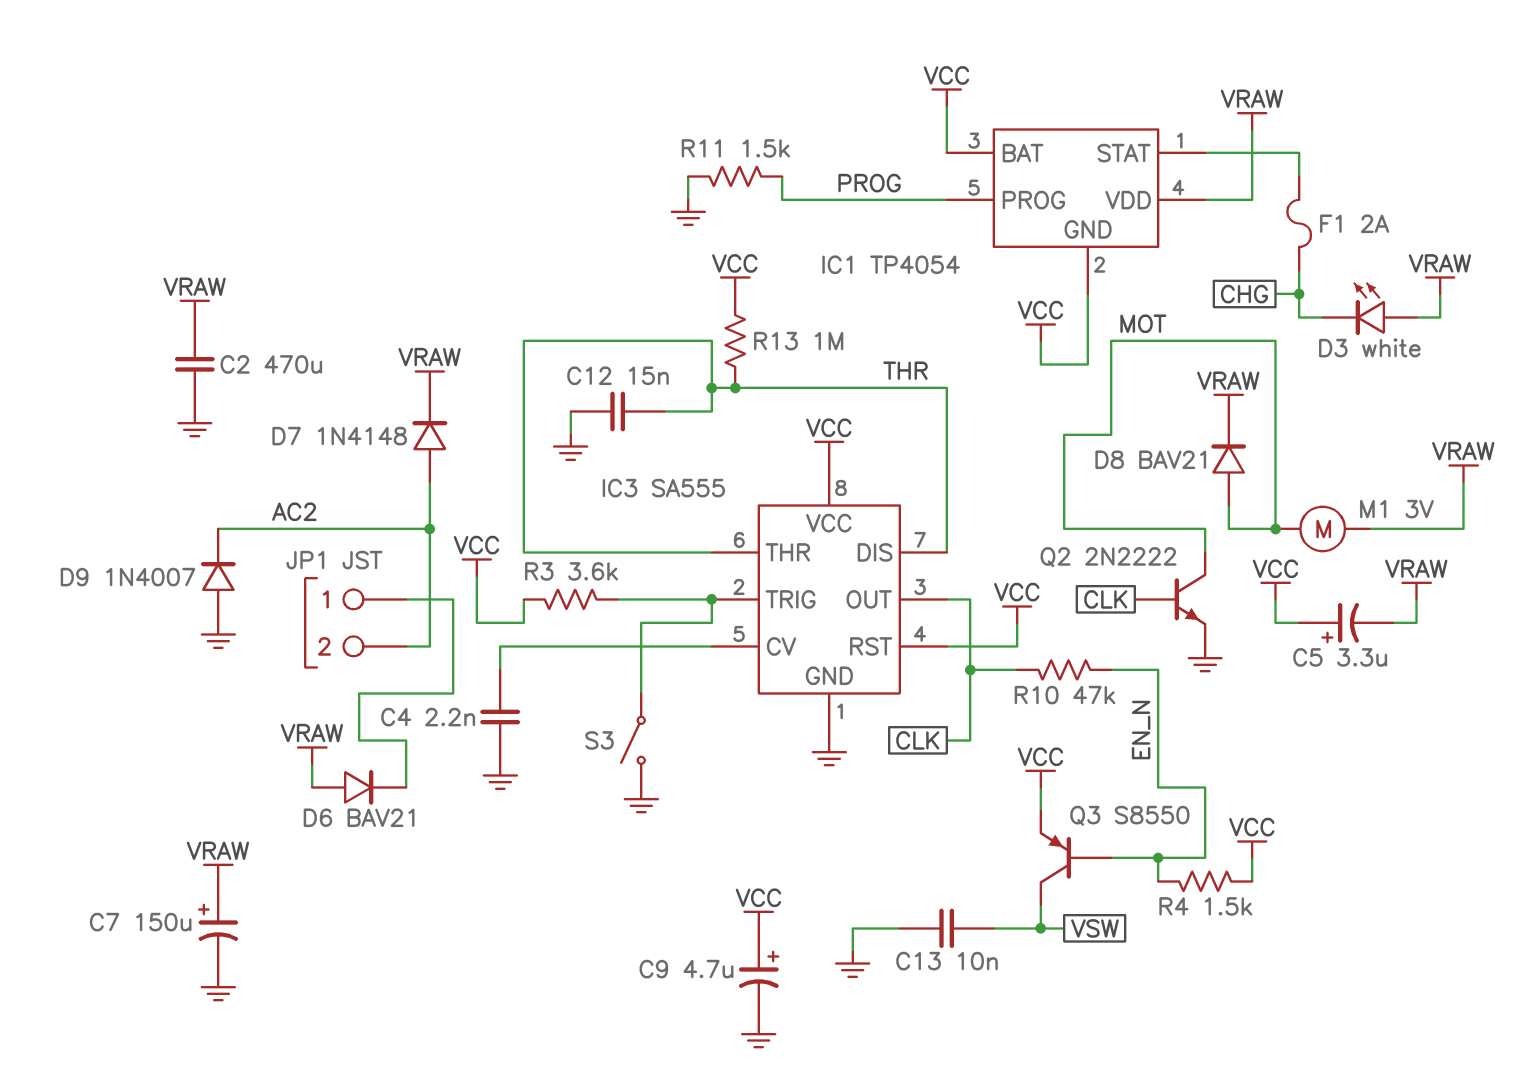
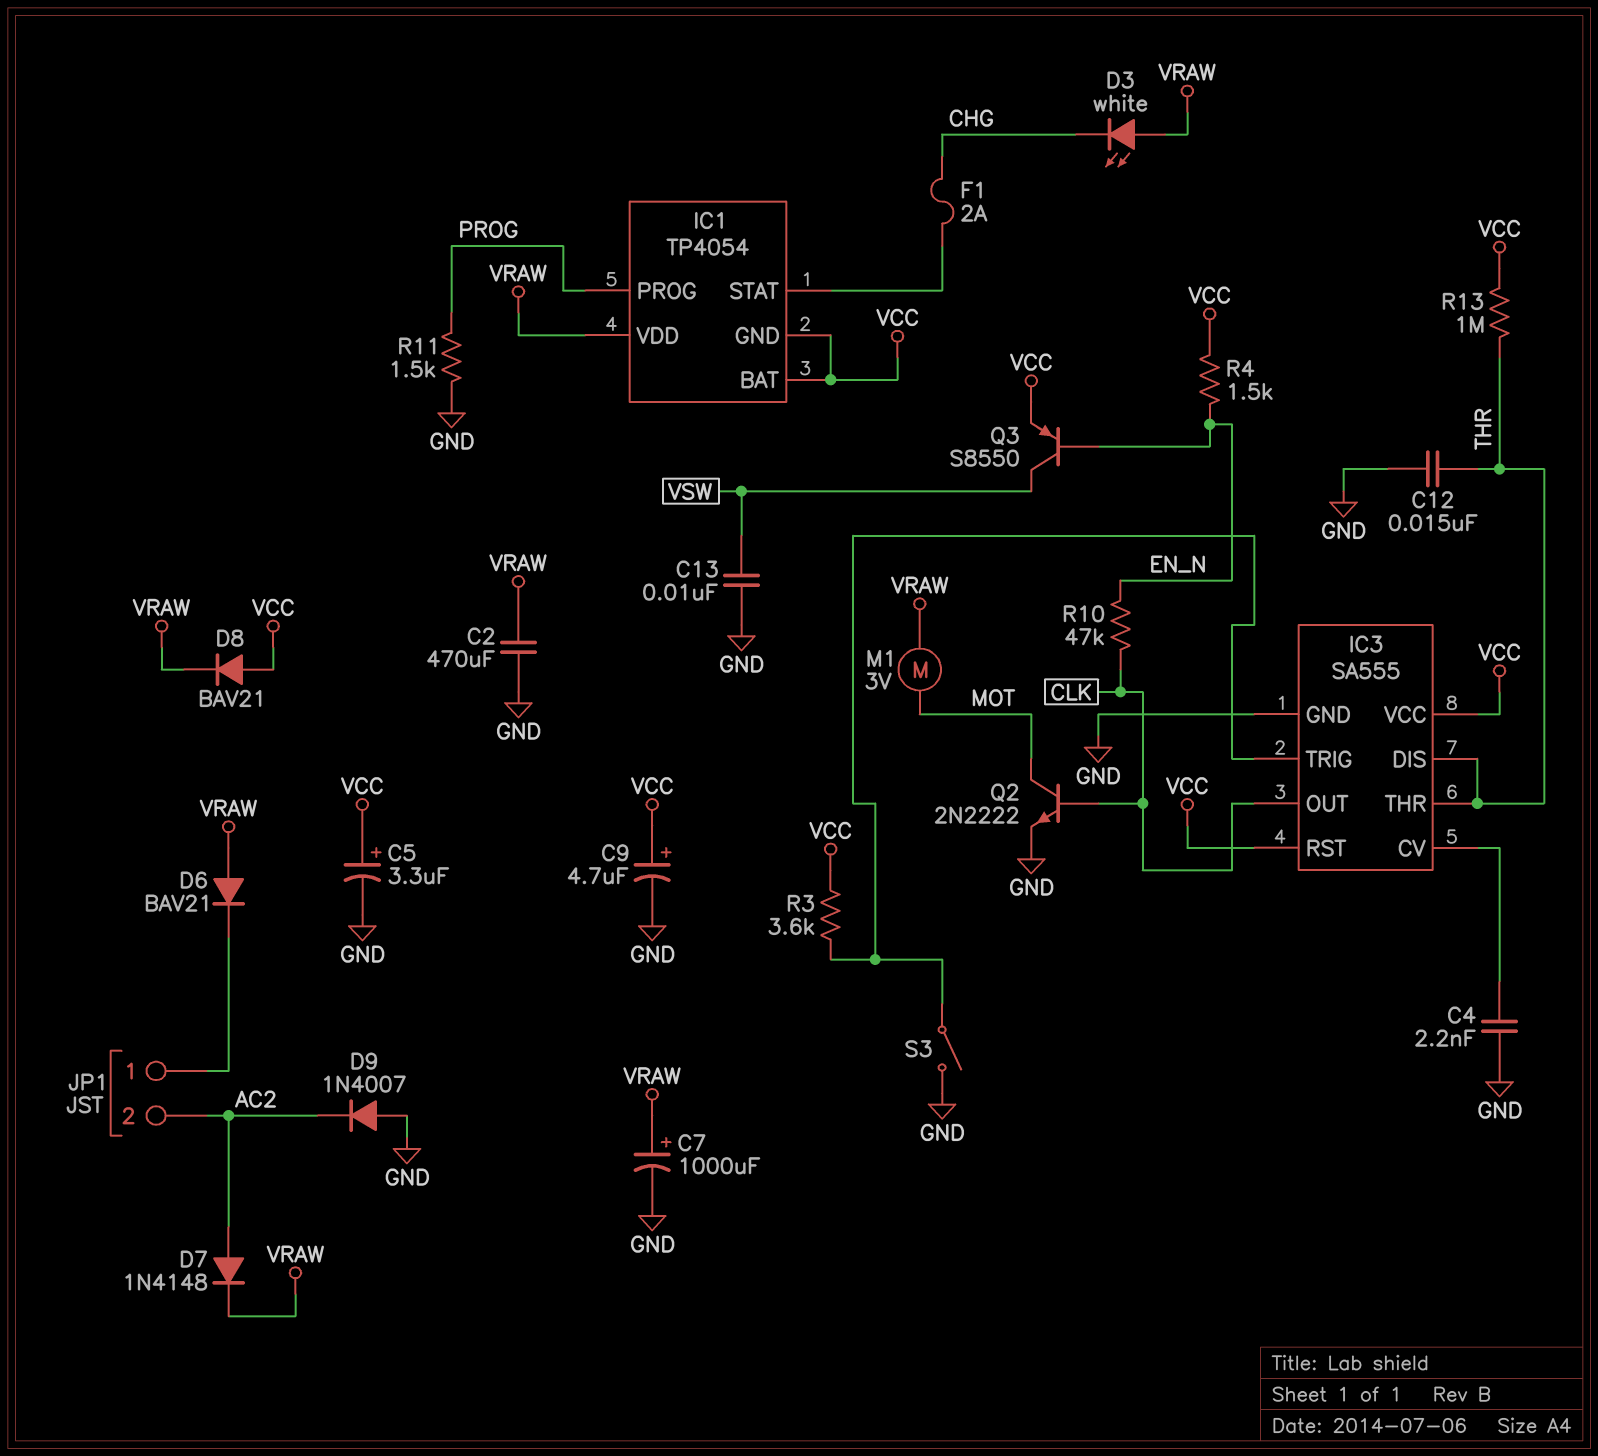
C5: 3.3uF (plus VCC, minus VRAW) -> 3.3uF (plus VCC, minus GND)
C7: 150uF (plus VRAW, minus GND) -> 1000uF (plus VRAW, minus GND)
D8: diode BAV21 (A MOT, K VRAW) -> diode BAV21 (A VCC, K VRAW)

